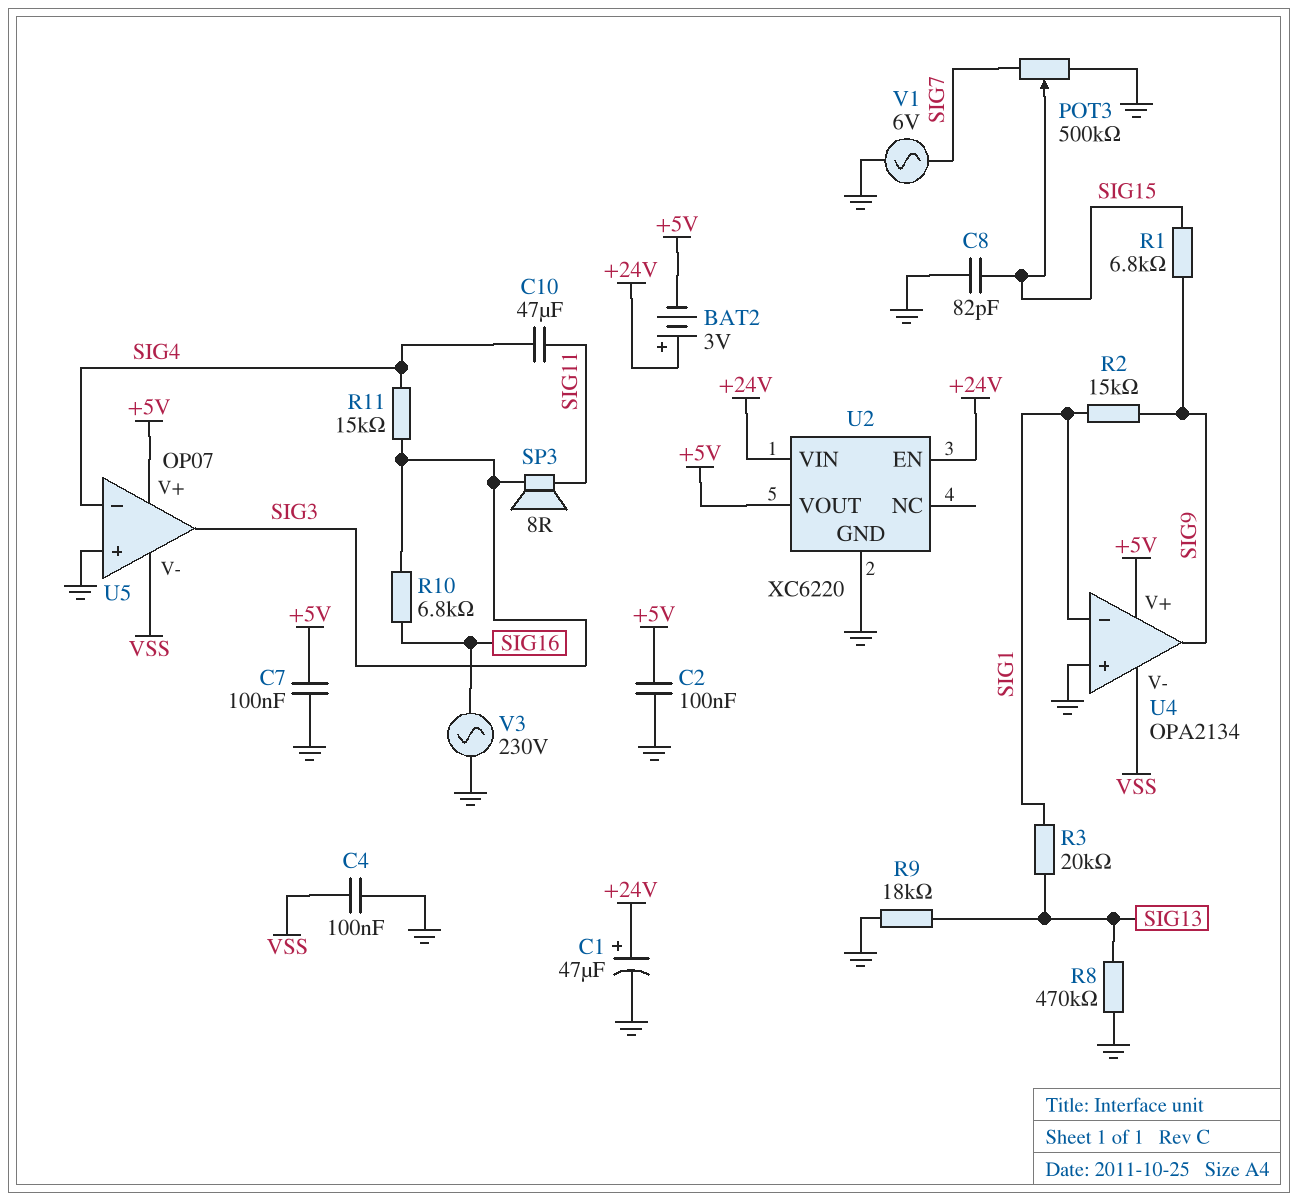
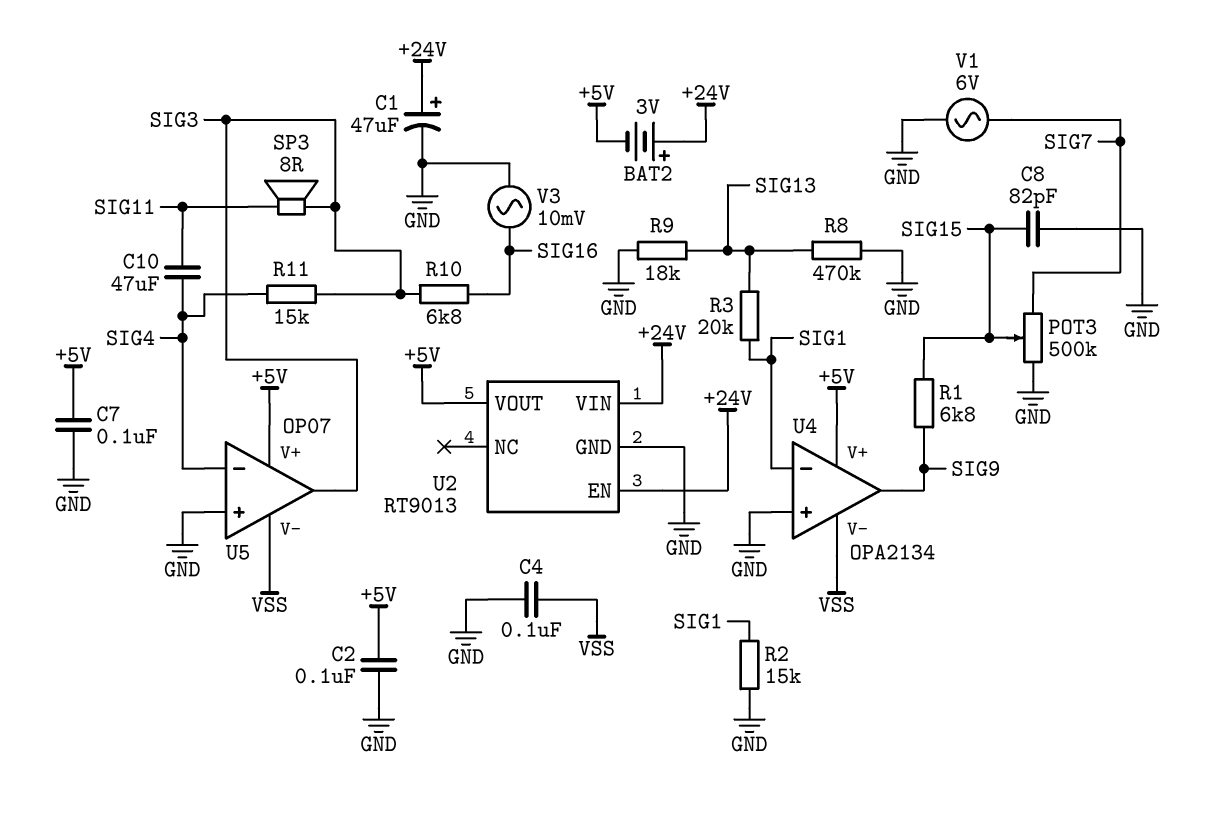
R2: 15k (SIG1, SIG9) -> 15k (GND, SIG1)
U2: XC6220 -> RT9013
V3: AC 230V (GND, SIG16) -> AC 10mV (GND, SIG16)

